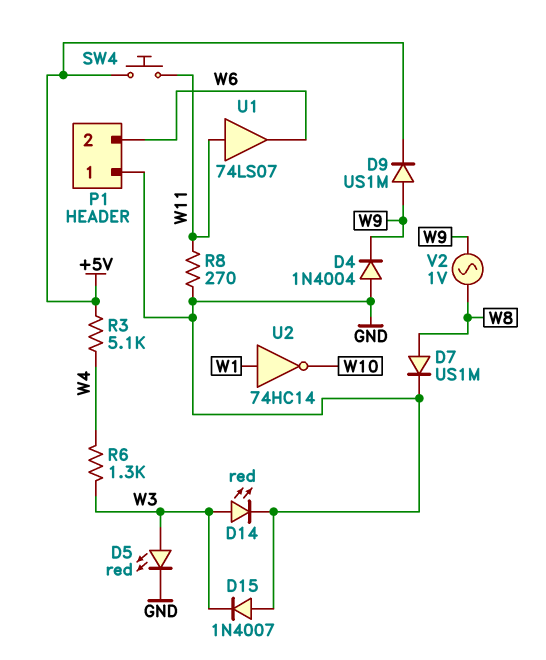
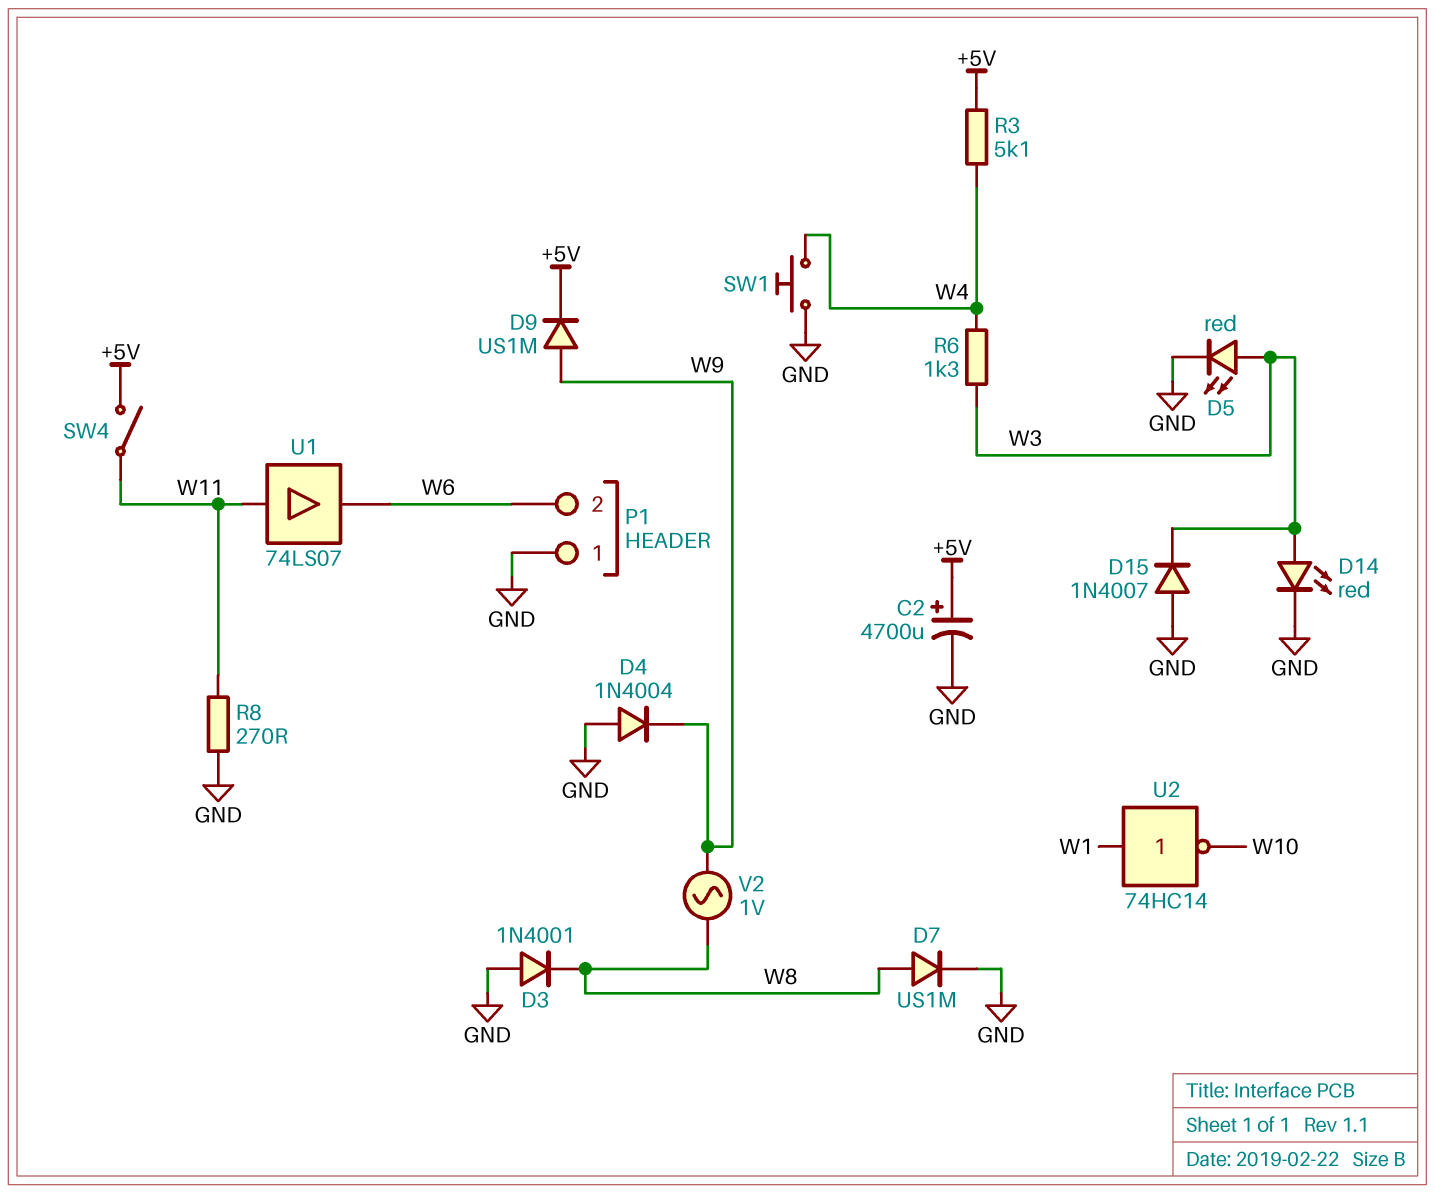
C2: none -> 4700uF (plus +5V, minus GND)
D3: none -> diode 1N4001 (A GND, K W8)
SW1: none -> button (GND, W4)
SW4: button (+5V, W11) -> switch (+5V, W11)

